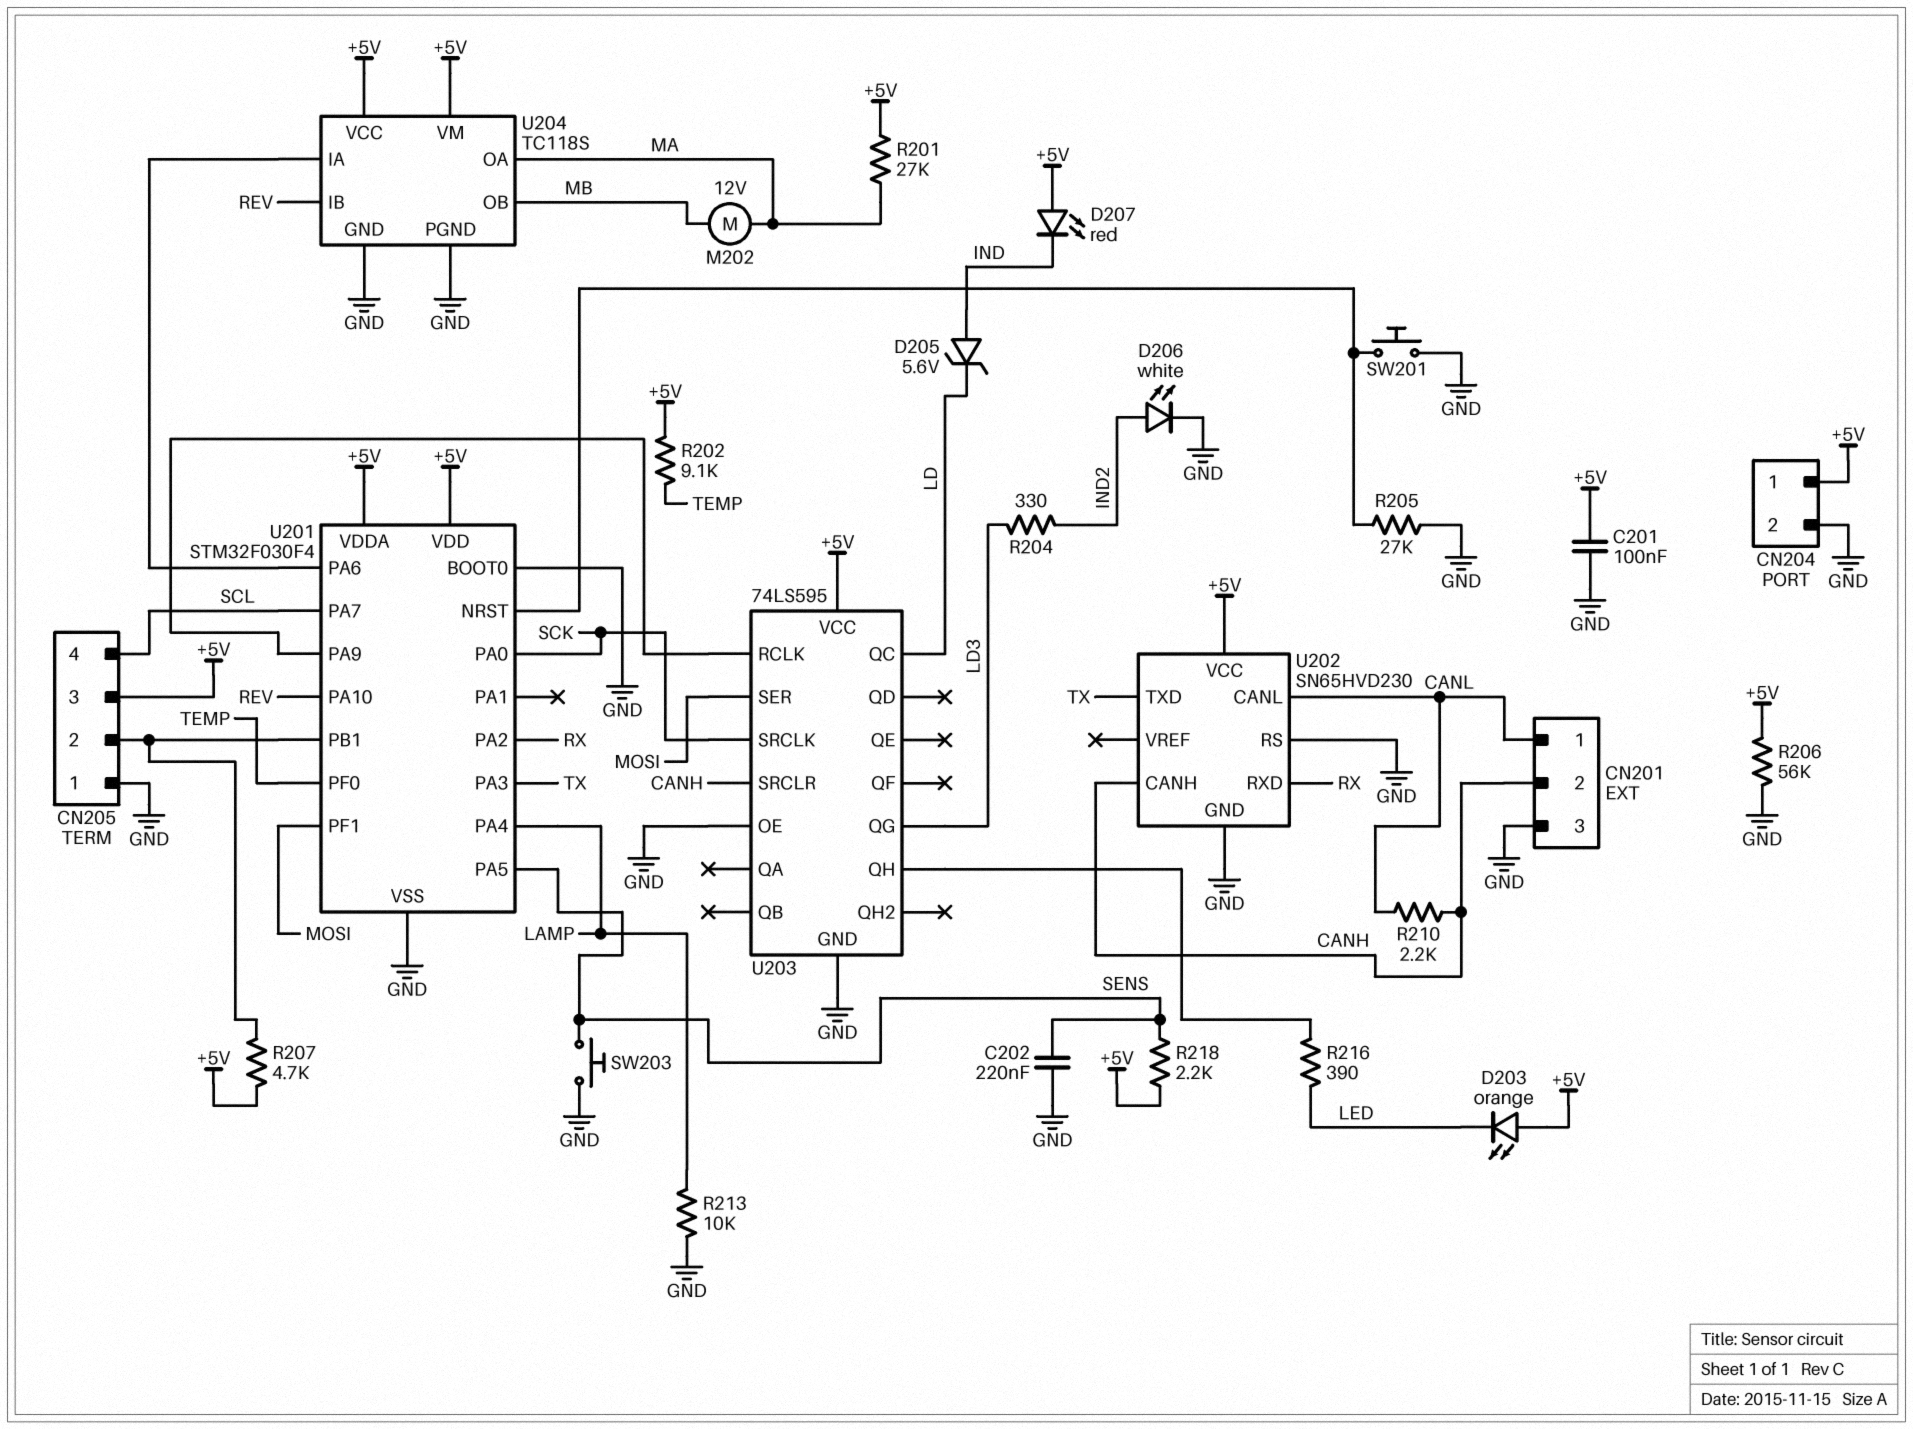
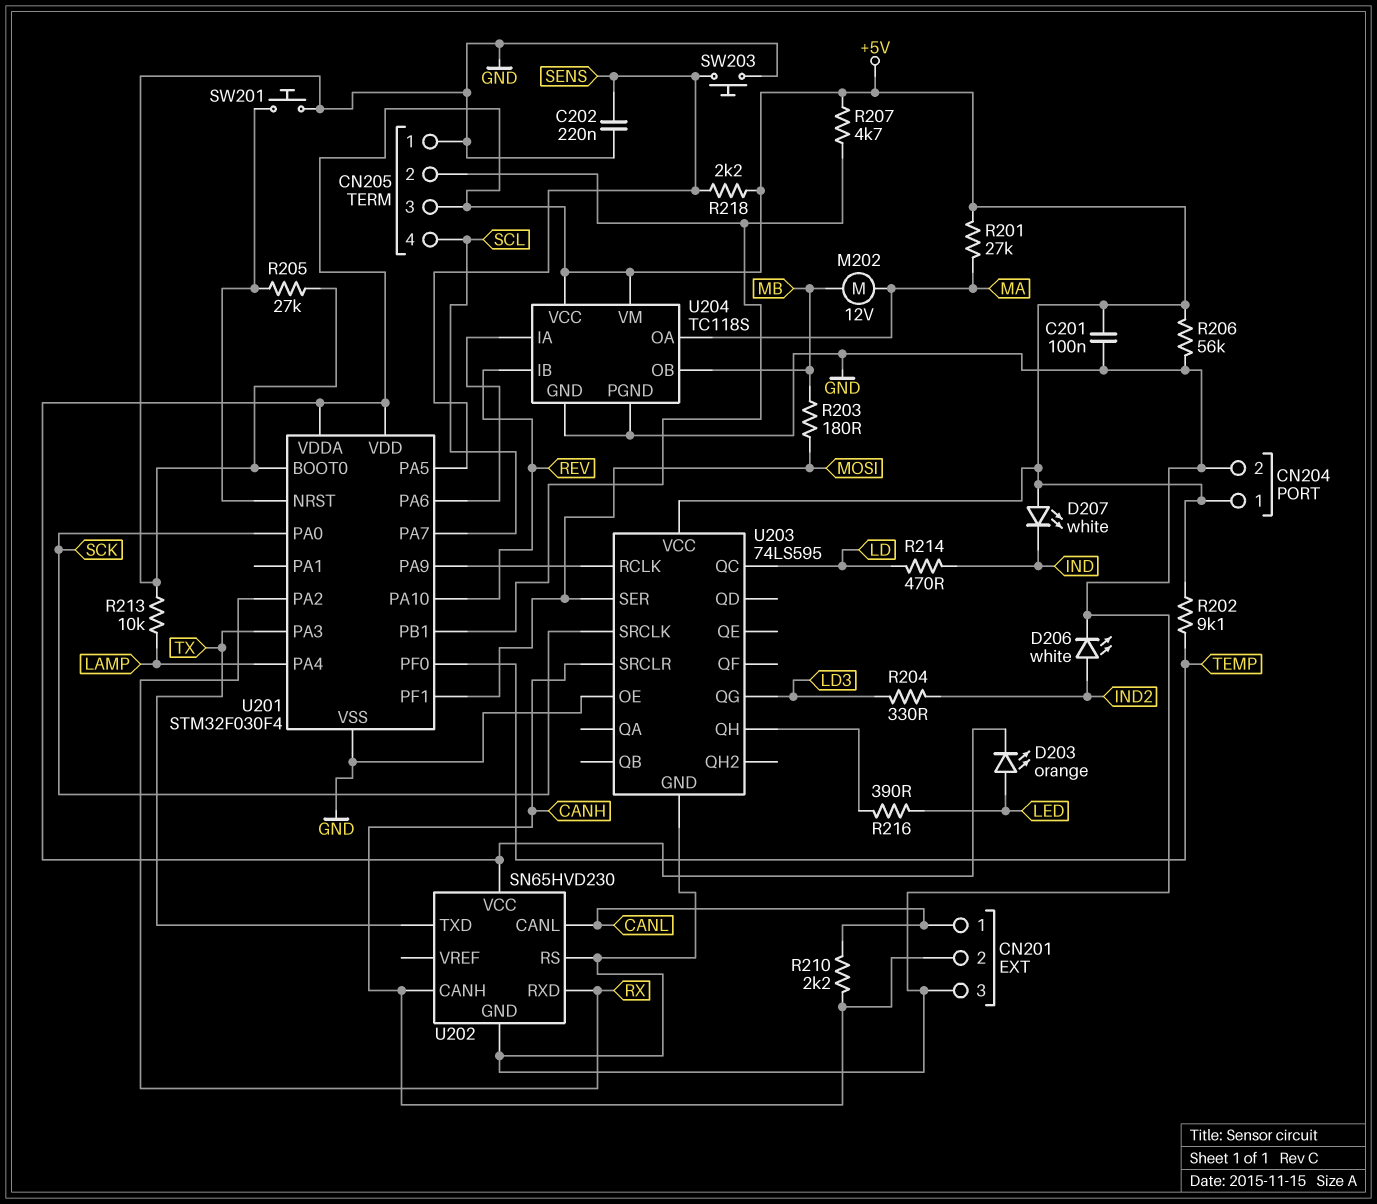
D203: LED orange (A +5V, K LED) -> LED orange (A LED, K +5V)
D205: zener 5.6V (A IND, K LD) -> none
D207: LED red (A +5V, K IND) -> LED white (A +5V, K IND)
R203: none -> 180 (MB, MOSI)
R214: none -> 470 (IND, LD)

